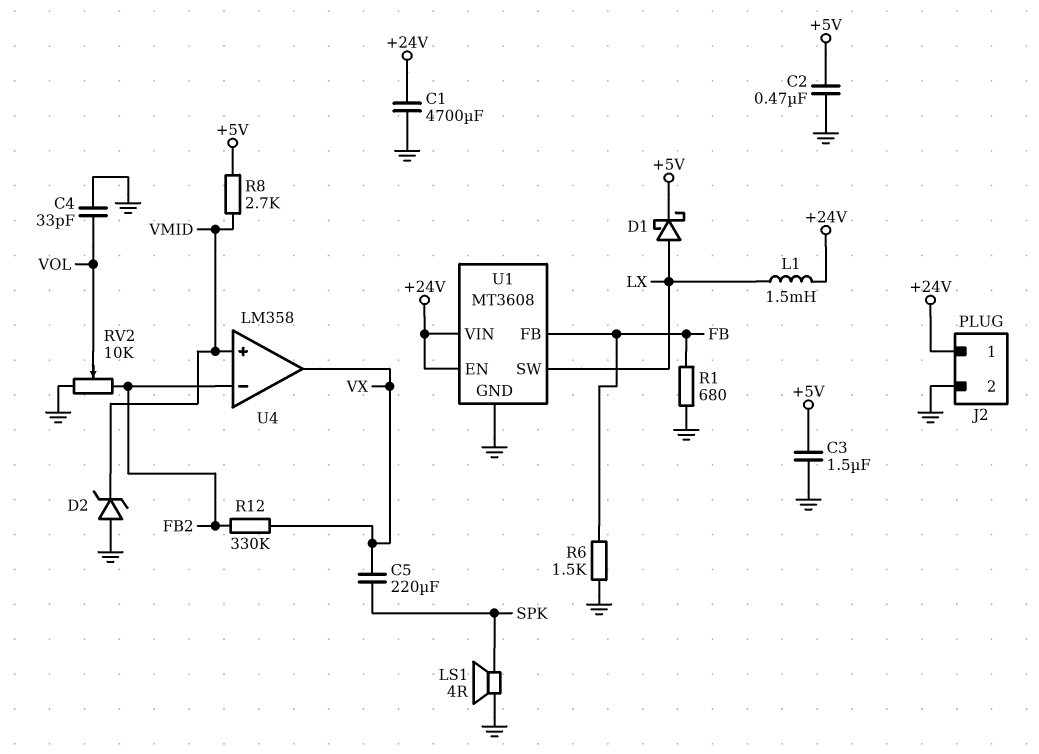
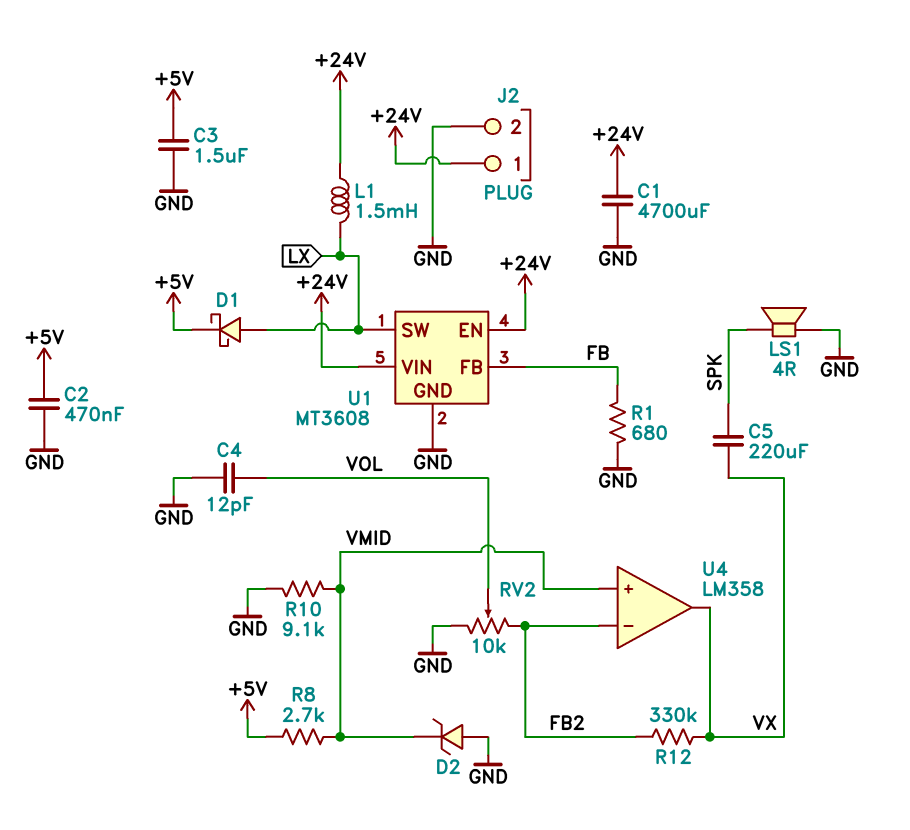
C4: 33pF (GND, VOL) -> 12pF (GND, VOL)
R6: 1.5k (FB, GND) -> none
R10: none -> 9.1k (GND, VMID)

